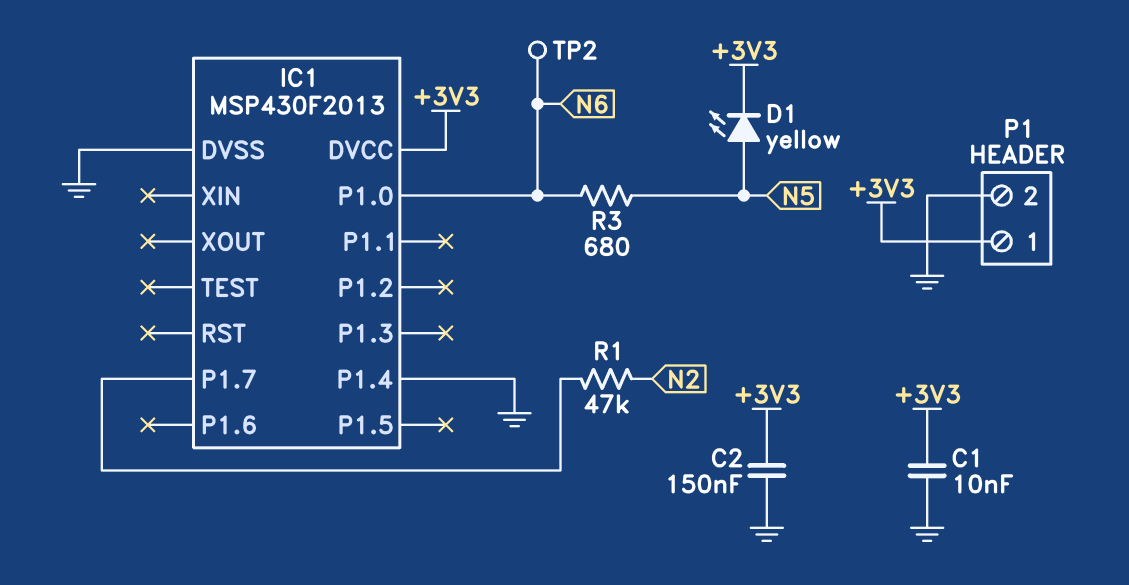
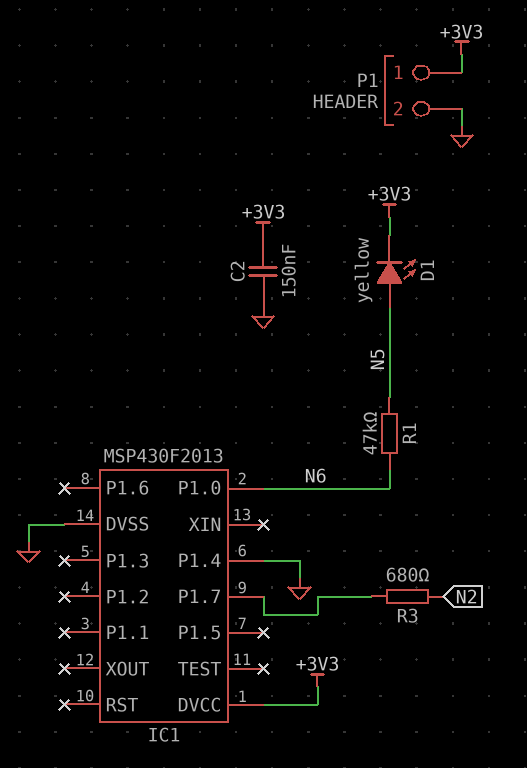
C1: 10nF (+3V3, GND) -> none
R1: 47k (IC1/P1.7, N2) -> 47k (N5, N6)
R3: 680 (N5, N6) -> 680 (IC1/P1.7, N2)
TP2: test point (N6) -> none

